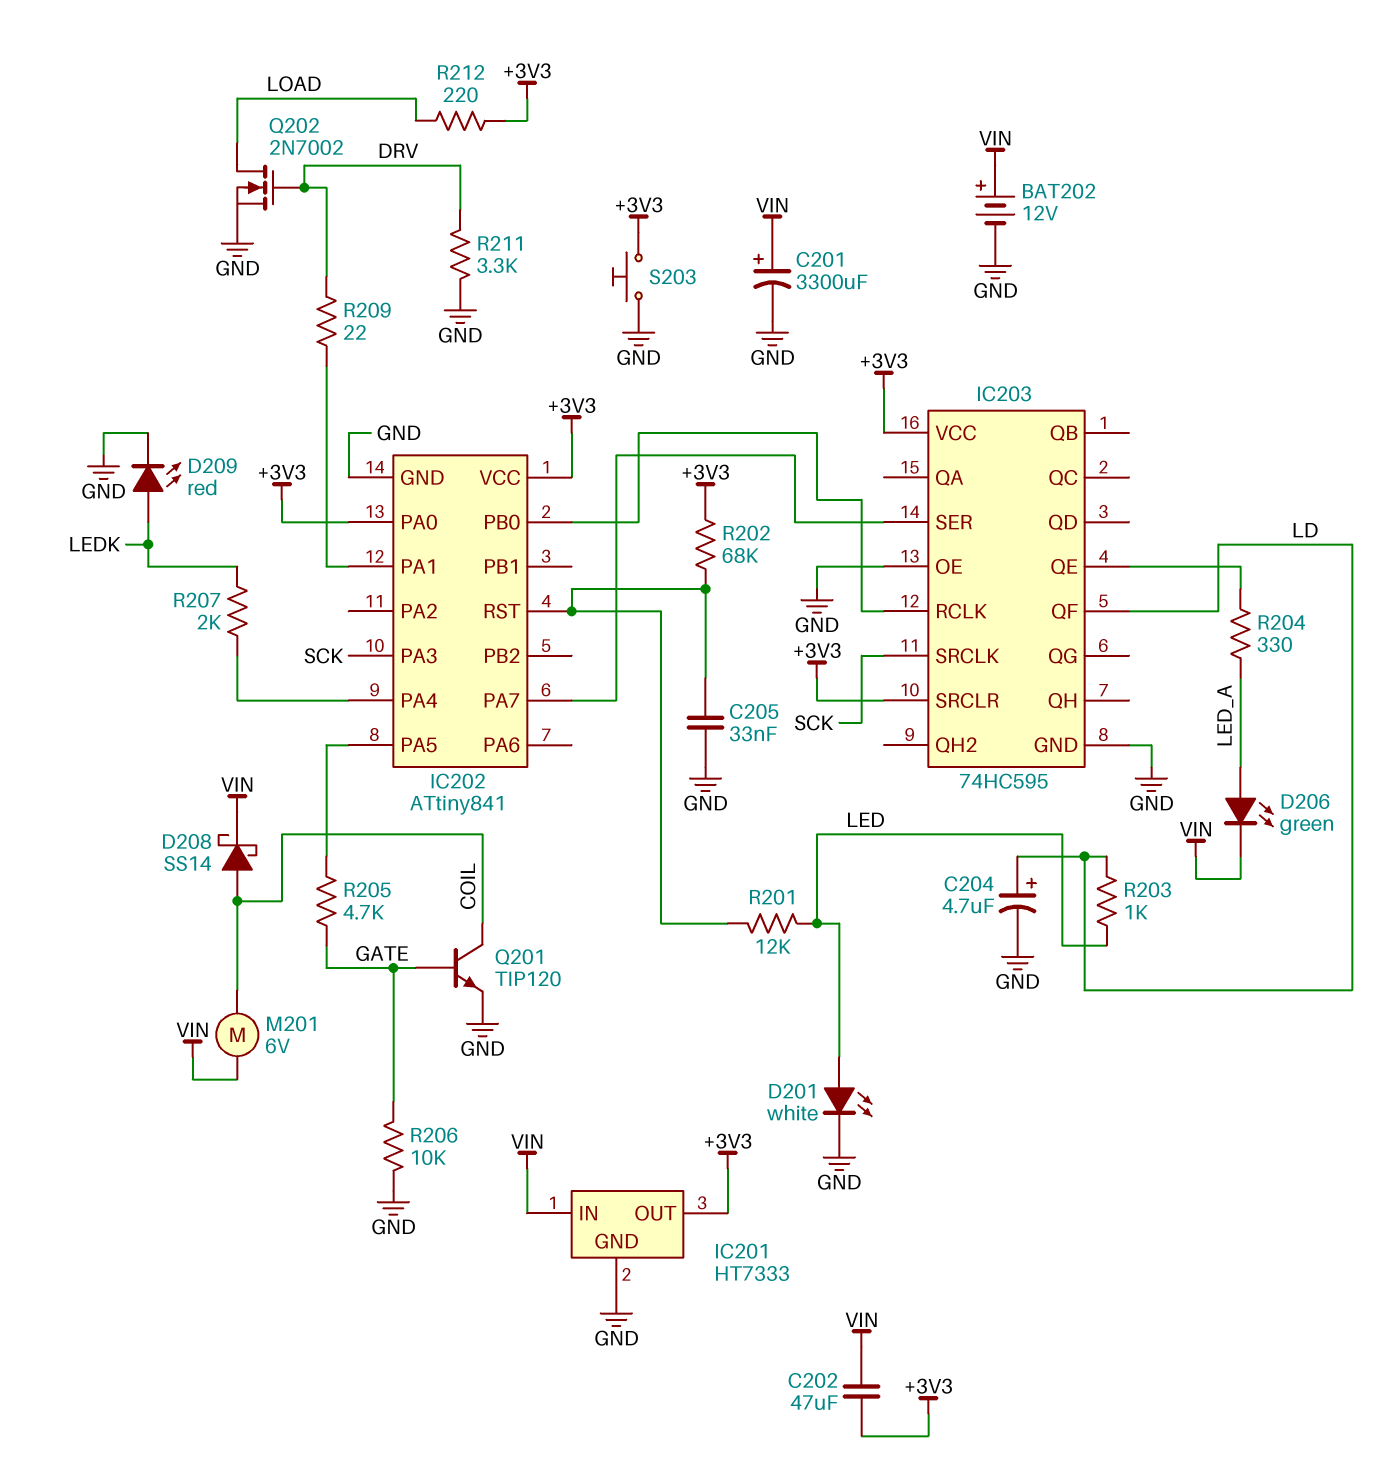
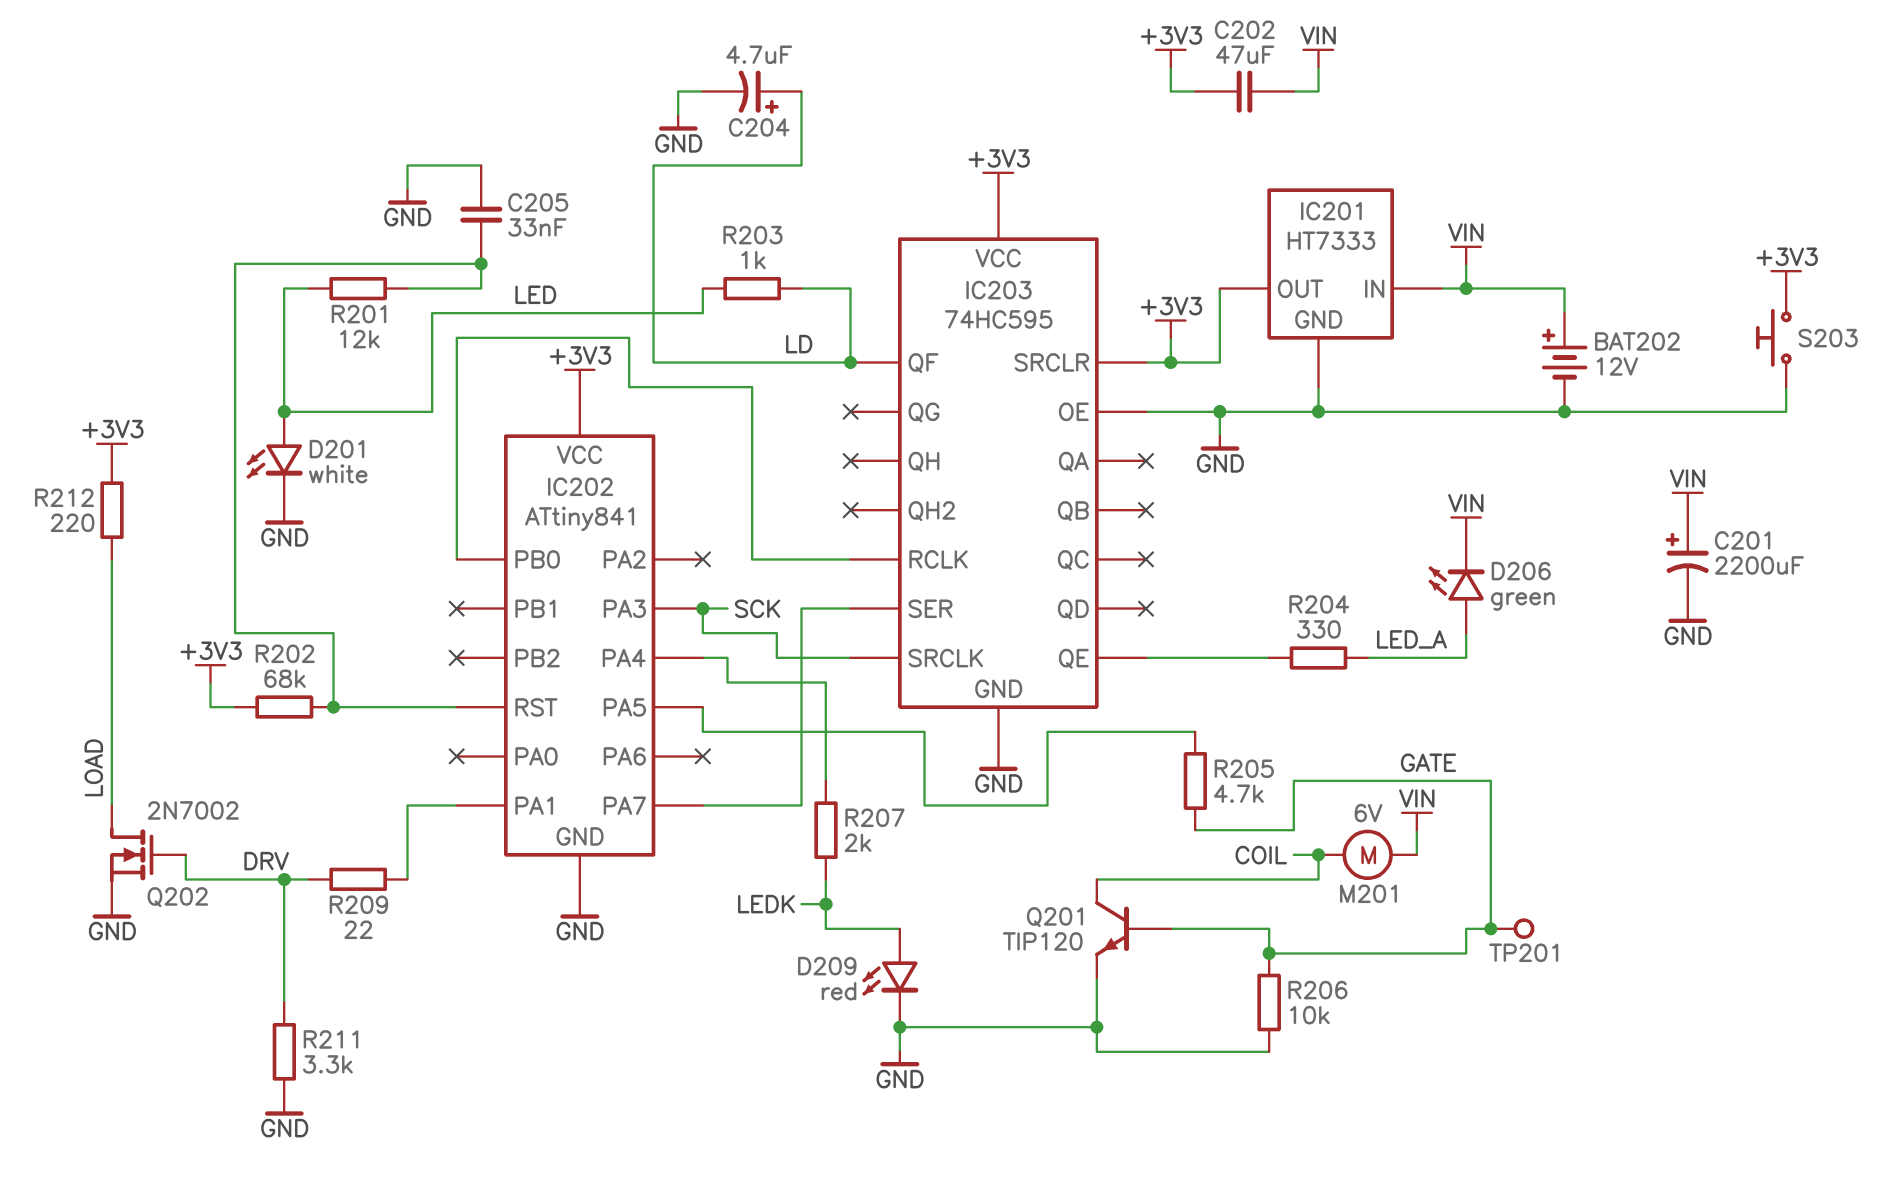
C201: 3300uF (plus VIN, minus GND) -> 2200uF (plus VIN, minus GND)
D208: schottky SS14 (A COIL, K VIN) -> none
IC202 pin PA0: +3V3 -> none
TP201: none -> test point (GATE)

